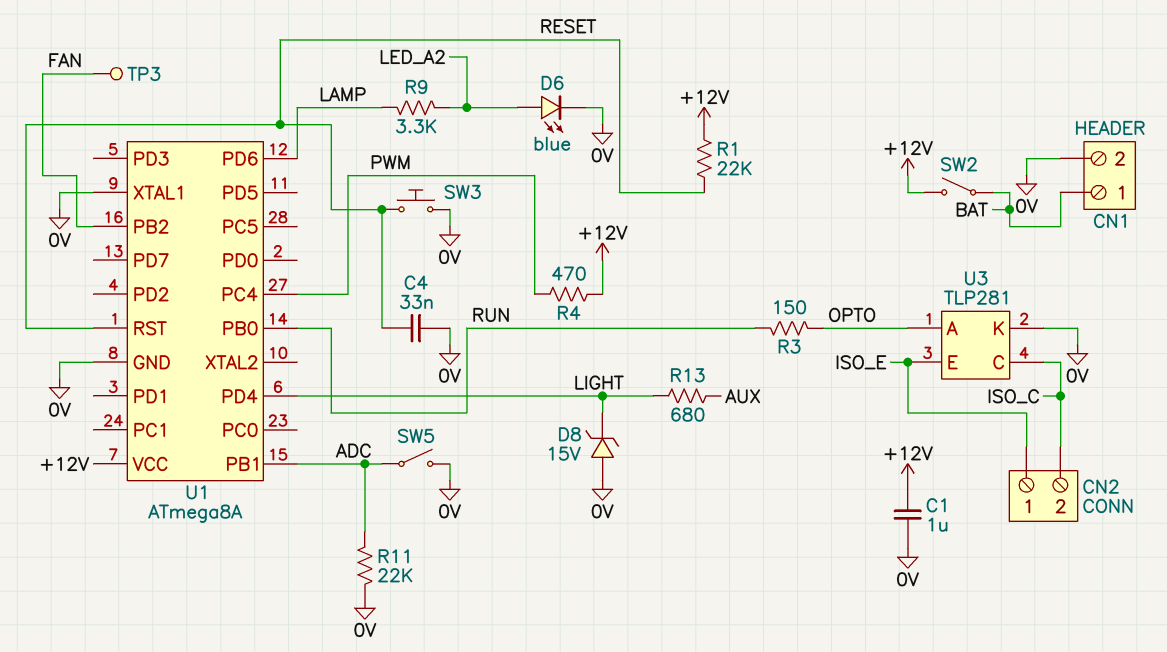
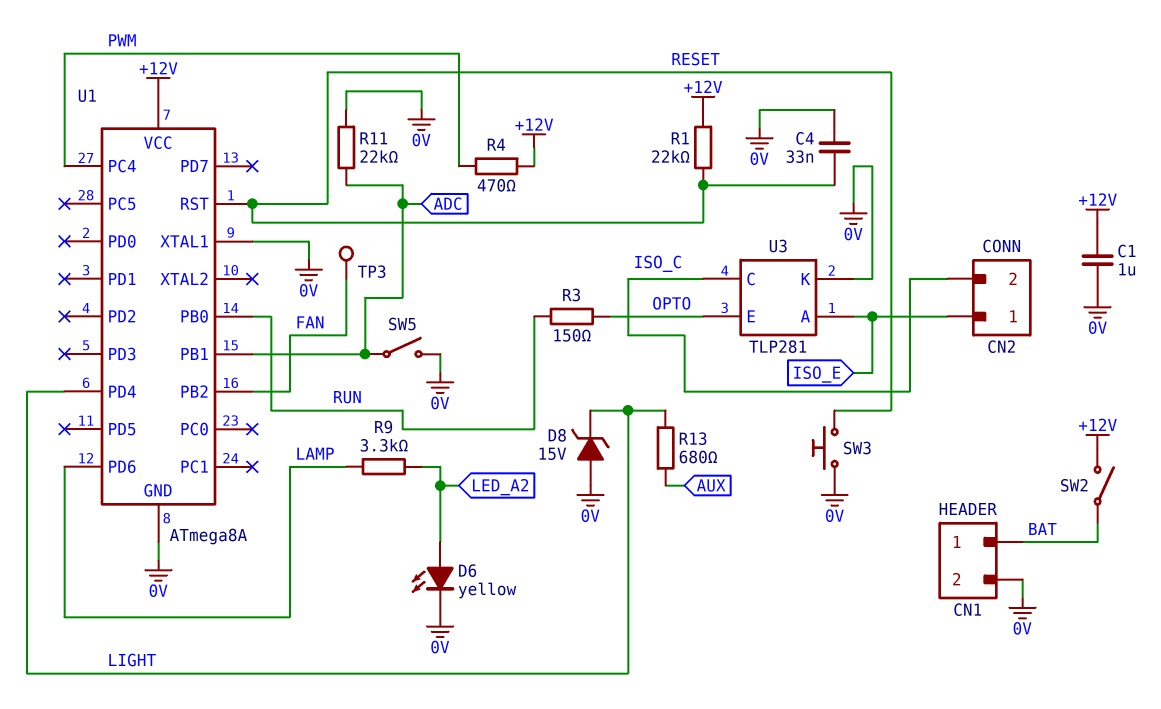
D6: LED blue (A LED_A2, K 0V) -> LED yellow (A LED_A2, K 0V)
U3 pin A: OPTO -> ISO_E
U3 pin E: ISO_E -> OPTO

